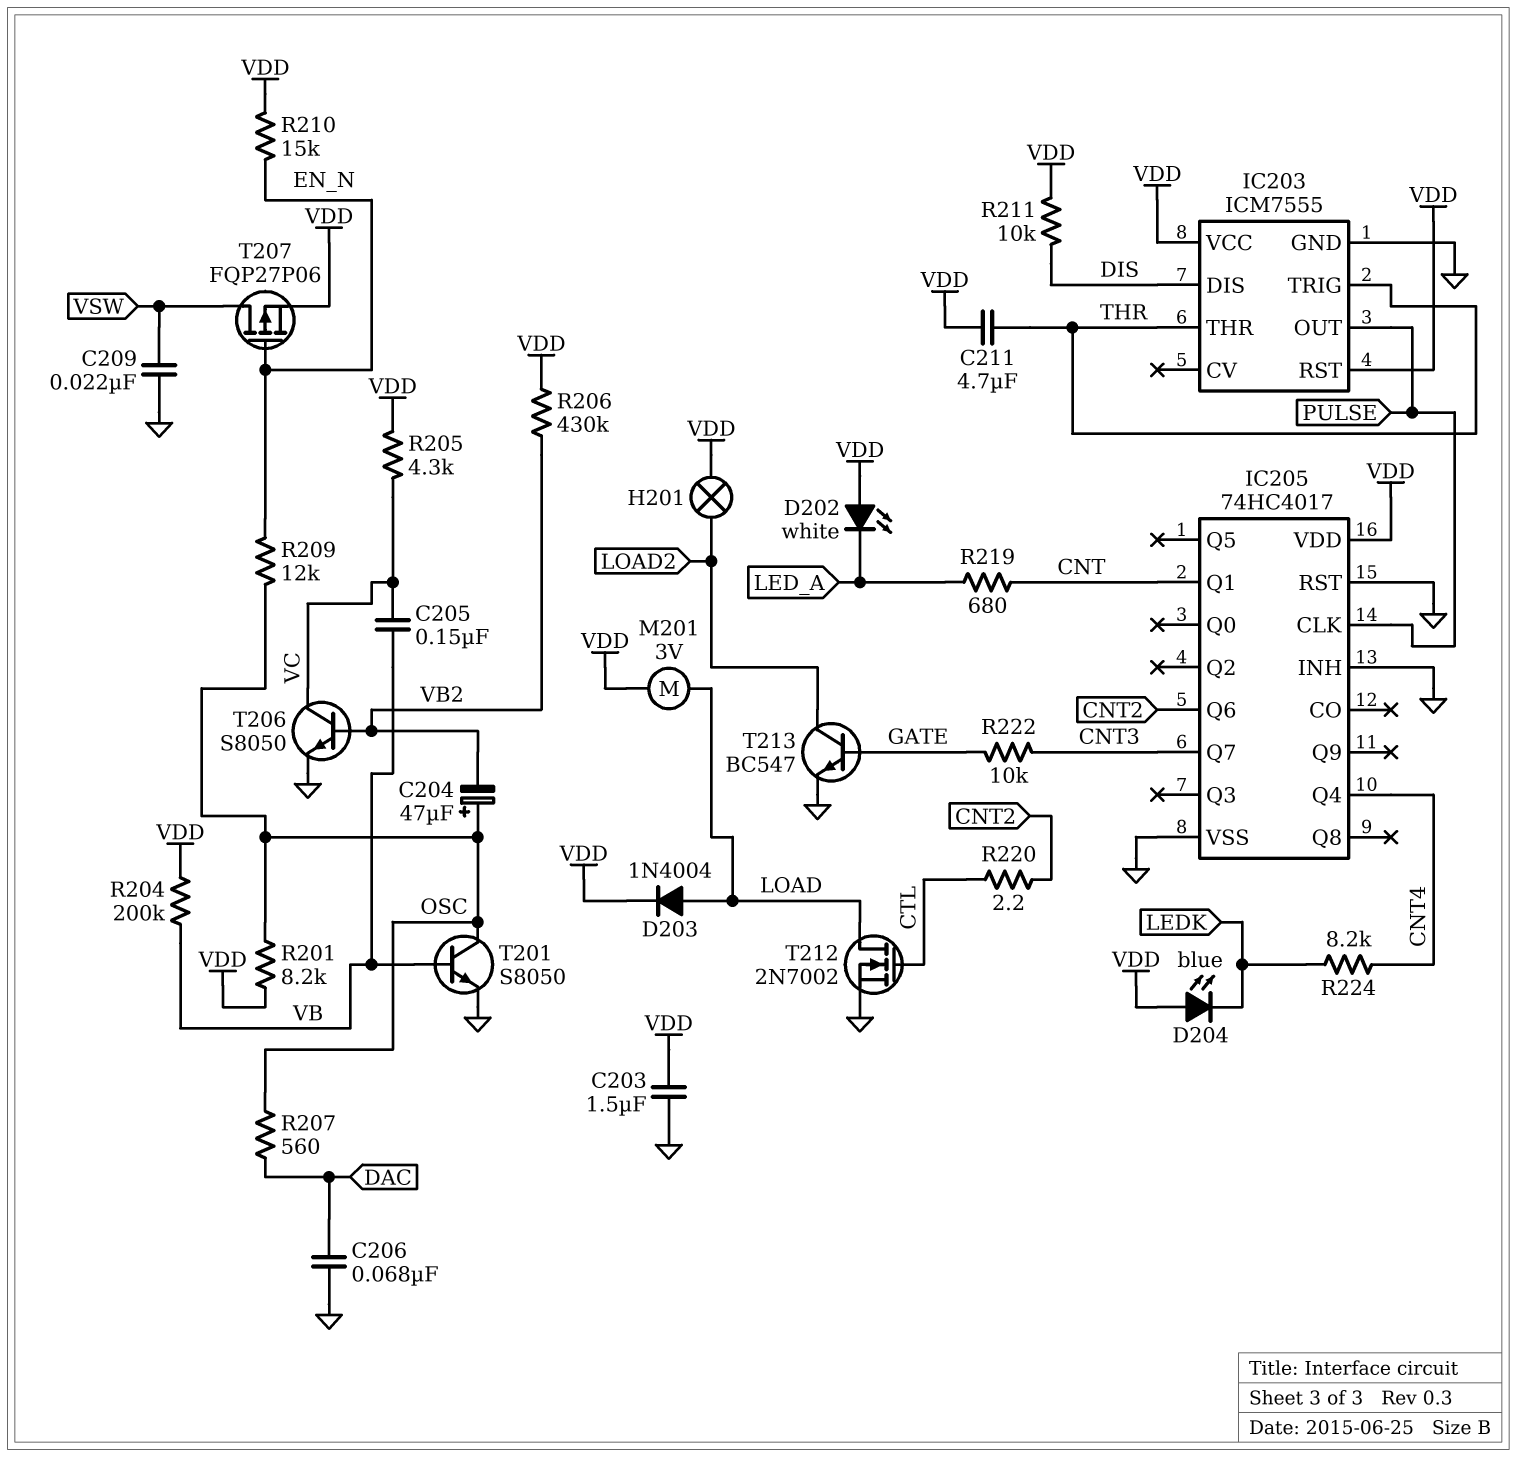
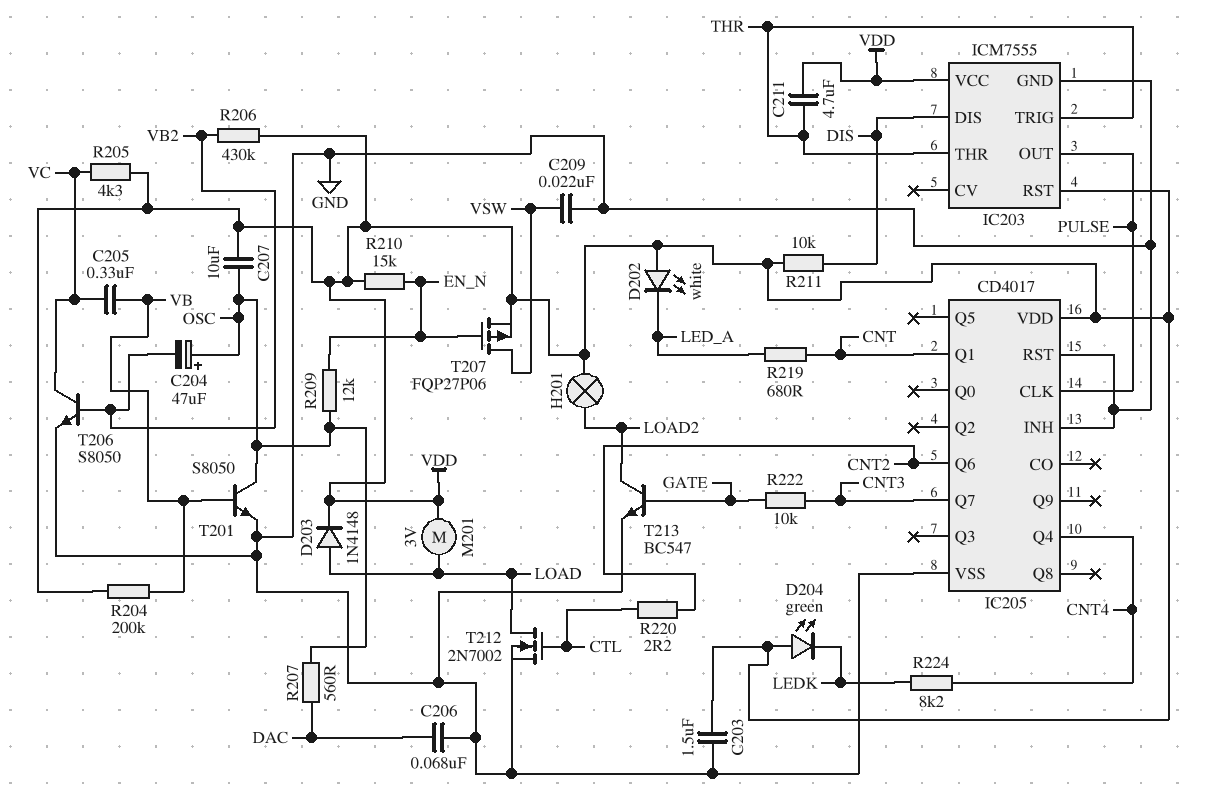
C205: 150nF (VB, VC) -> 330nF (VB, VC)
C207: none -> 10uF (OSC, VDD)
D203: diode 1N4004 (A LOAD, K VDD) -> diode 1N4148 (A LOAD, K VDD)
D204: LED blue (A VDD, K LEDK) -> LED green (A VDD, K LEDK)
IC205: 74HC4017 -> CD4017
R201: 8.2k (OSC, VDD) -> none

